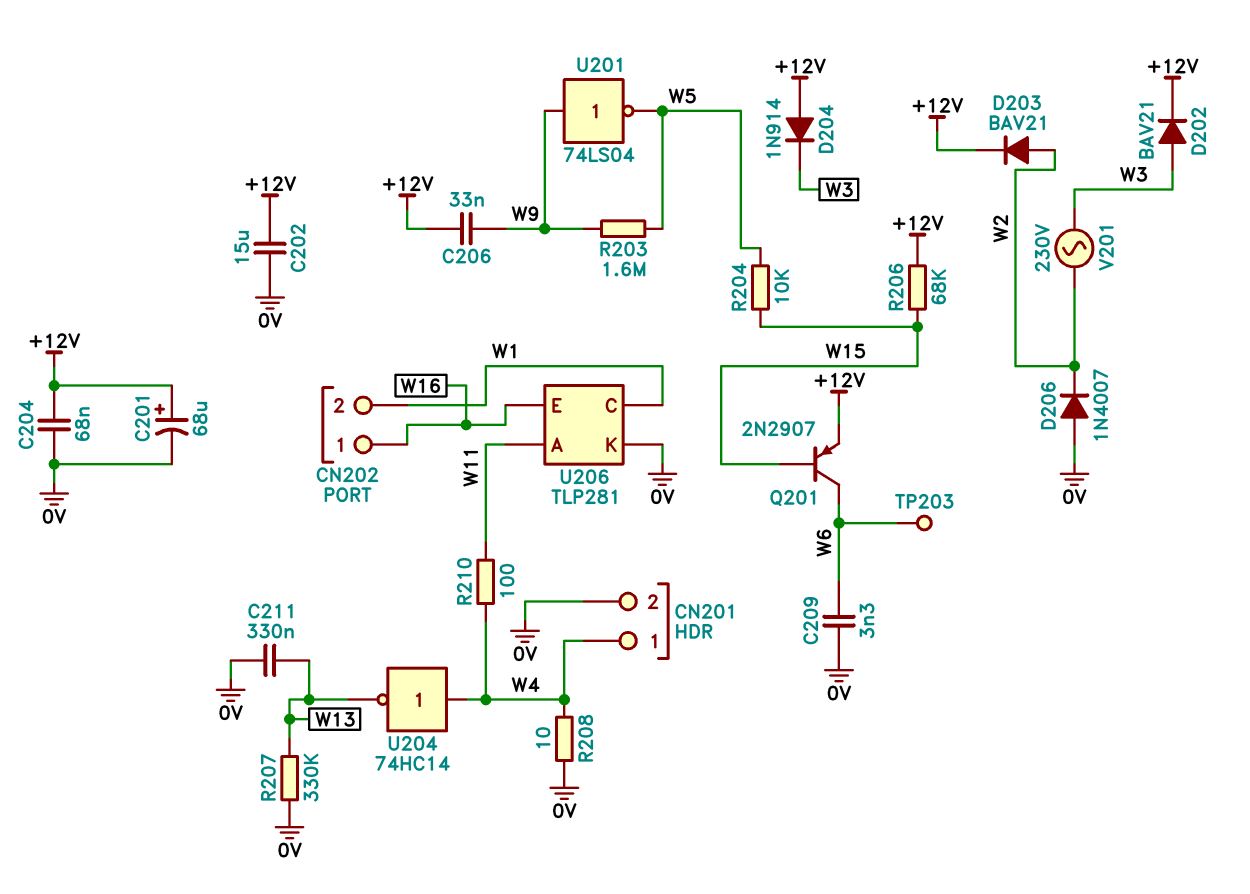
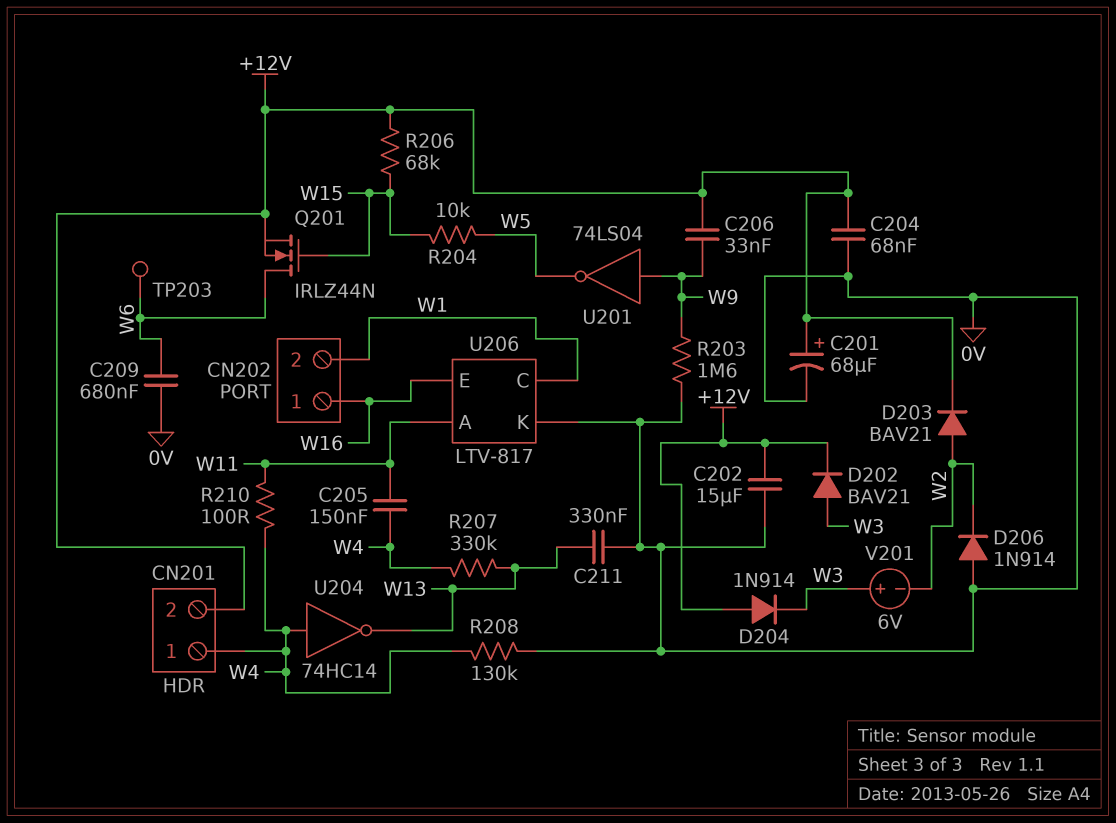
C205: none -> 150nF (W4, W11)
C209: 3.3nF (0V, W6) -> 680nF (0V, W6)
CN201 pin 2: 0V -> +12V
D206: diode 1N4007 (A 0V, K W2) -> diode 1N914 (A 0V, K W2)
Q201: PNP 2N2907 (B W15, C W6, E +12V) -> NMOS IRLZ44N (G W15, D W6, S +12V)
R203: 1.6M (W5, W9) -> 1.6M (0V, W9)
R207: 330k (0V, W13) -> 330k (W4, W13)
R208: 10 (0V, W4) -> 130k (0V, W4)
U206: TLP281 -> LTV-817
V201: AC 230V (W2, W3) -> 6V (plus W3, minus W2)

